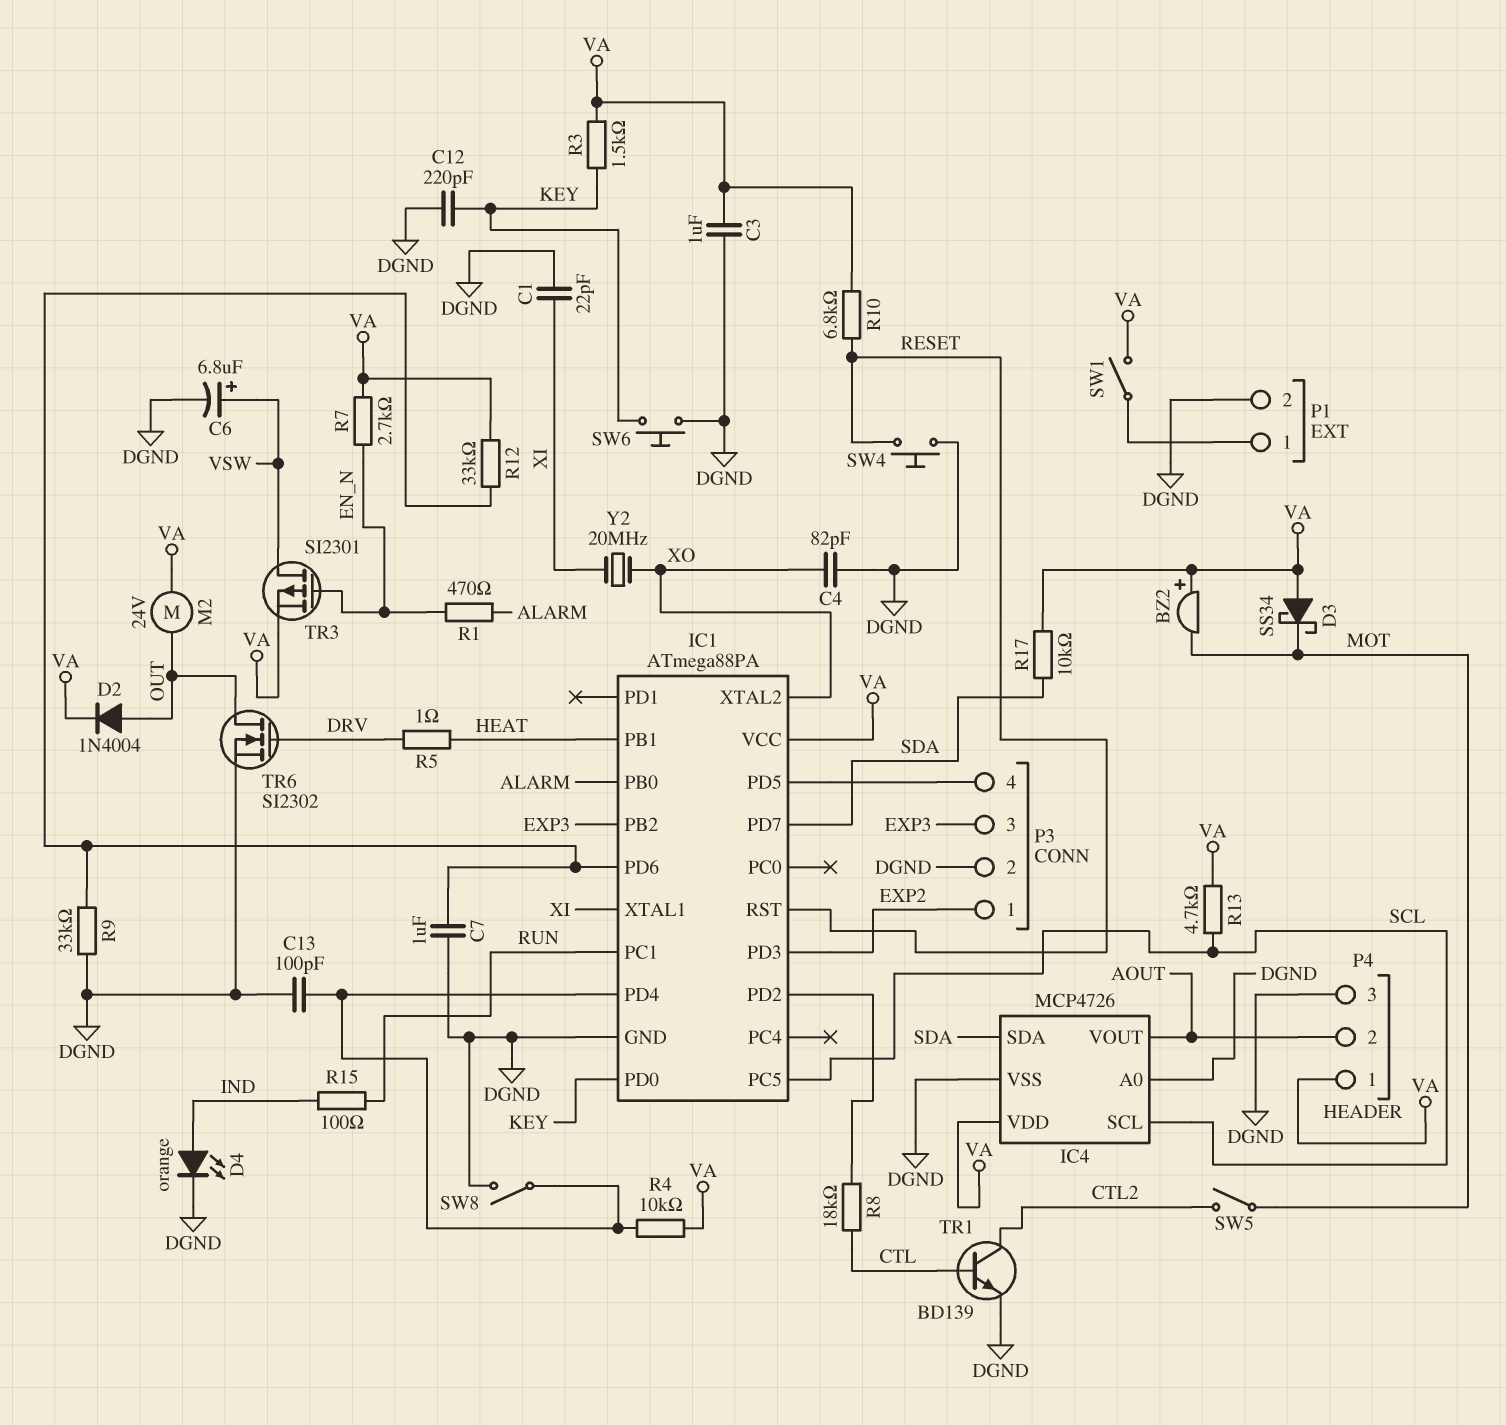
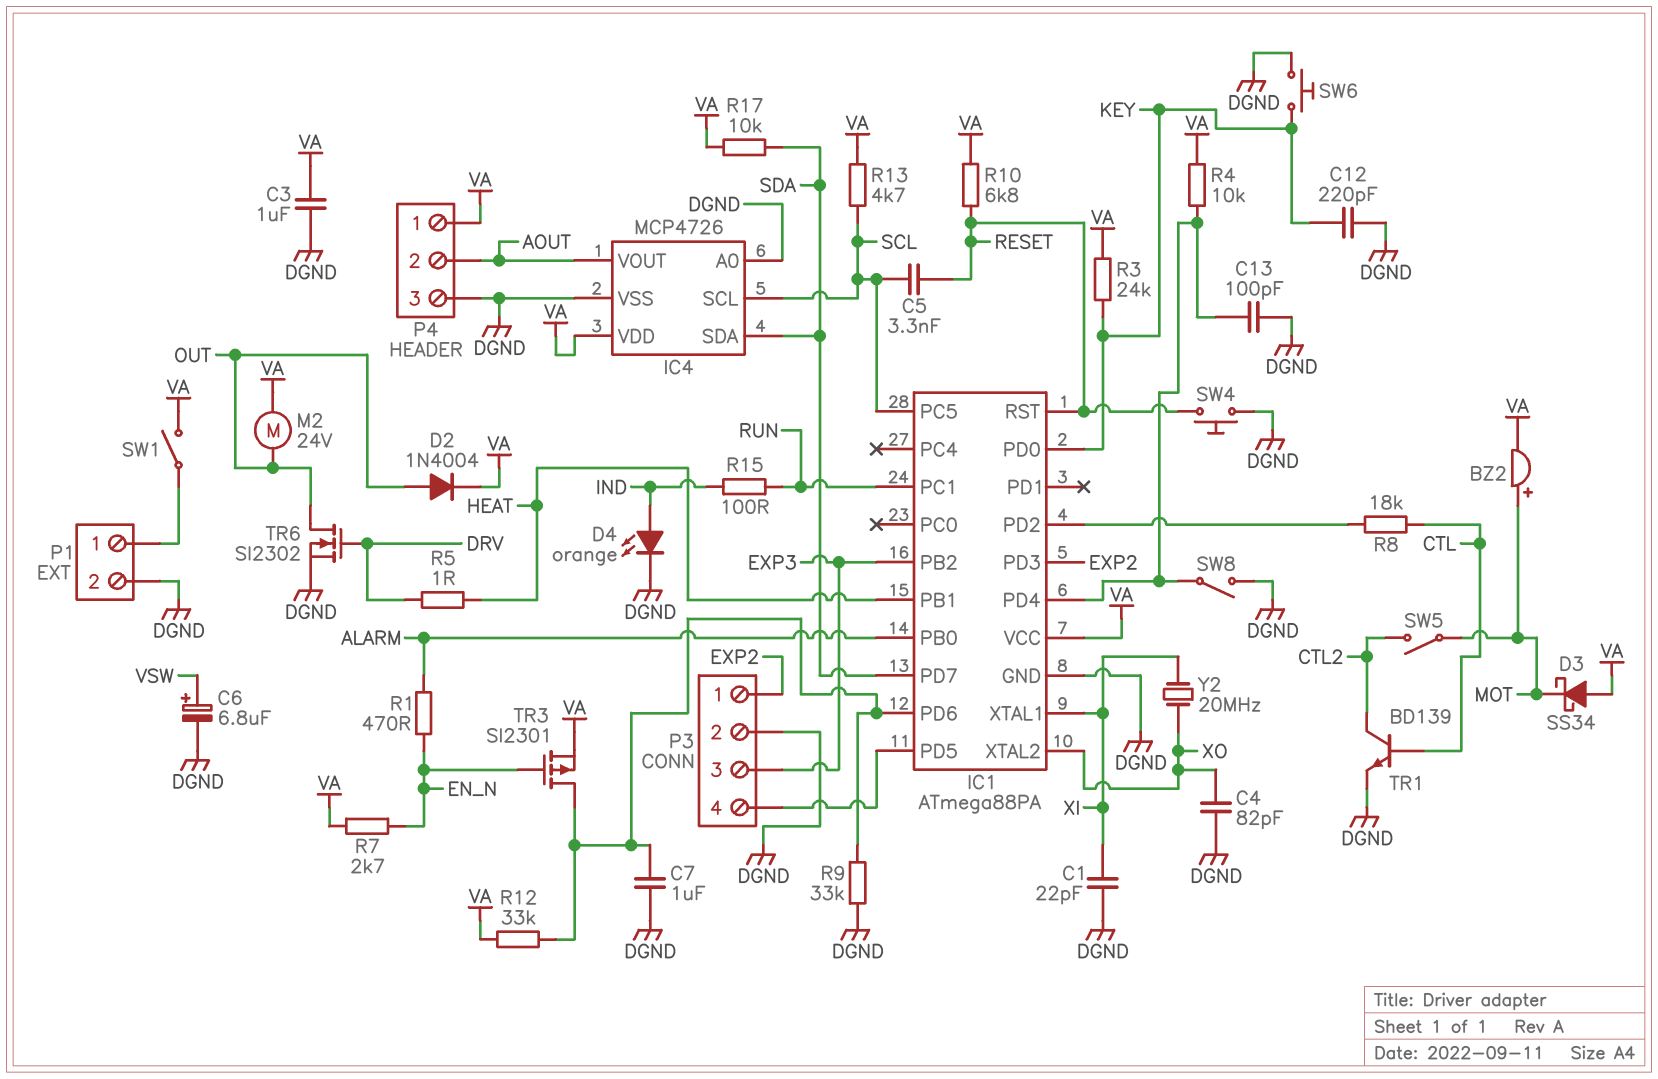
BZ2: buzzer (plus VA, minus MOT) -> buzzer (plus MOT, minus VA)
C5: none -> 3.3nF (RESET, SCL)
R3: 1.5k (KEY, VA) -> 24k (KEY, VA)
TR3: PMOS SI2301 (G EN_N, D VSW, S VA) -> PMOS SI2301 (G EN_N, D IC1/PD6, S VA)

